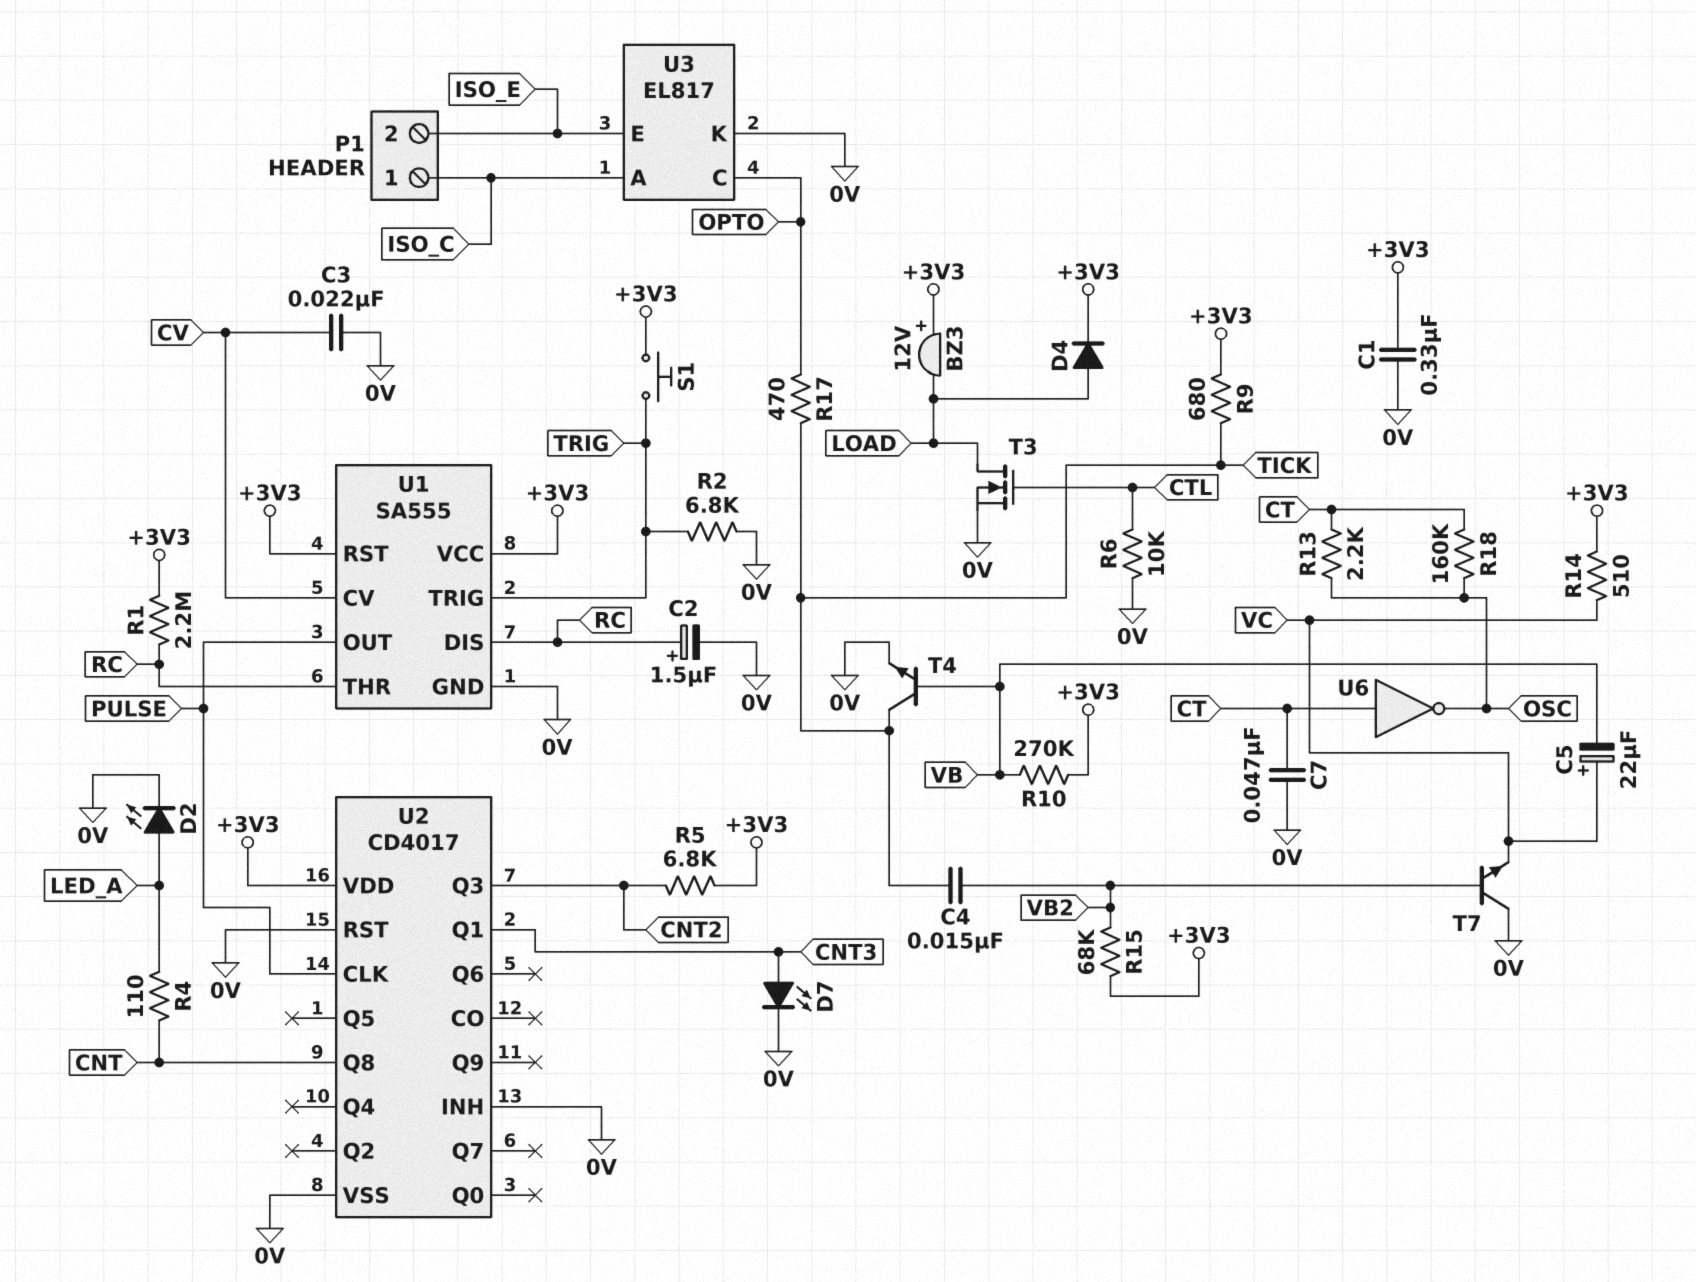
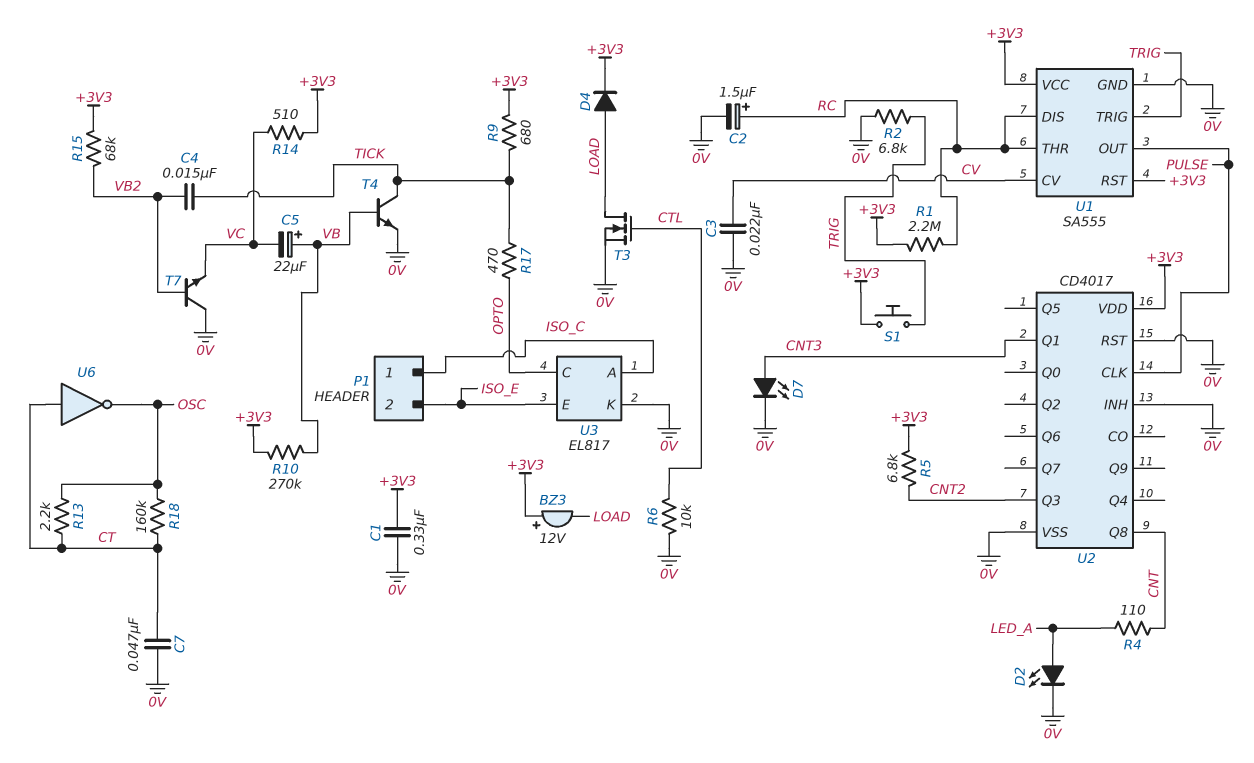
C5: 22uF (plus VC, minus VB) -> 22uF (plus VB, minus VC)

